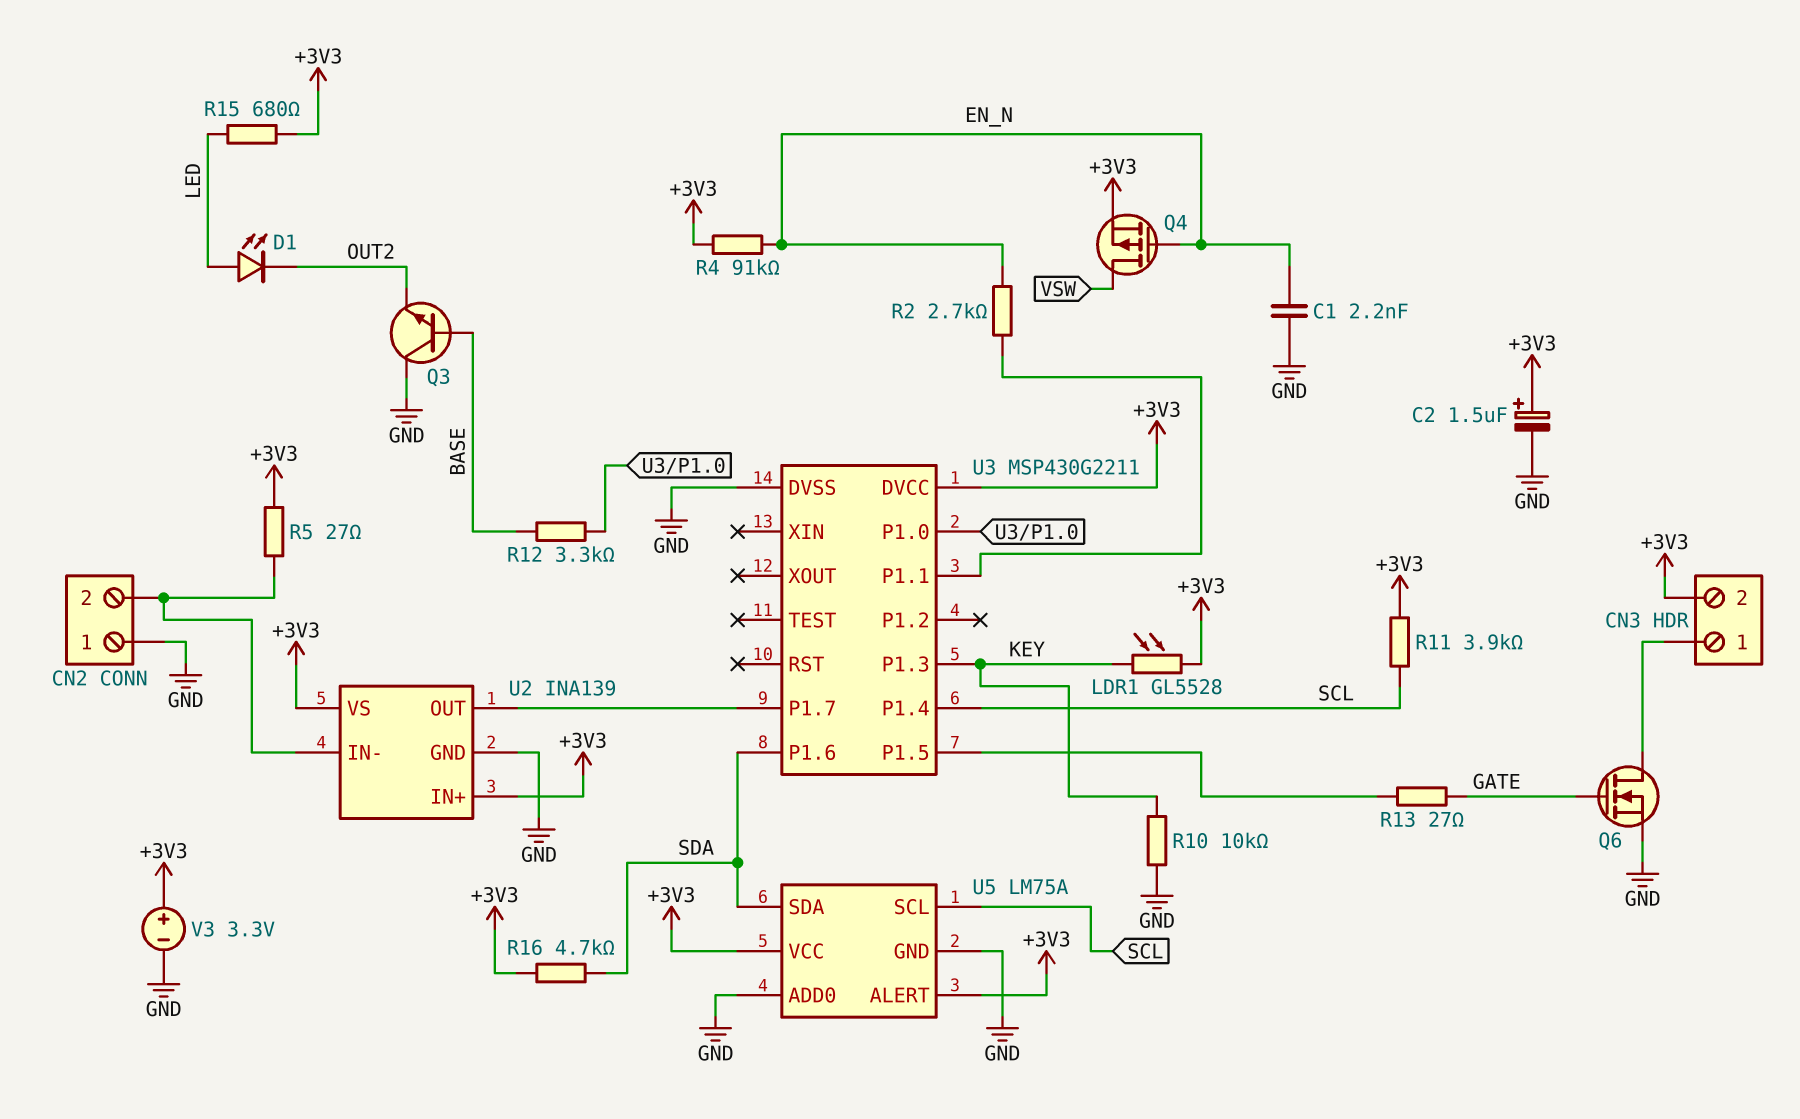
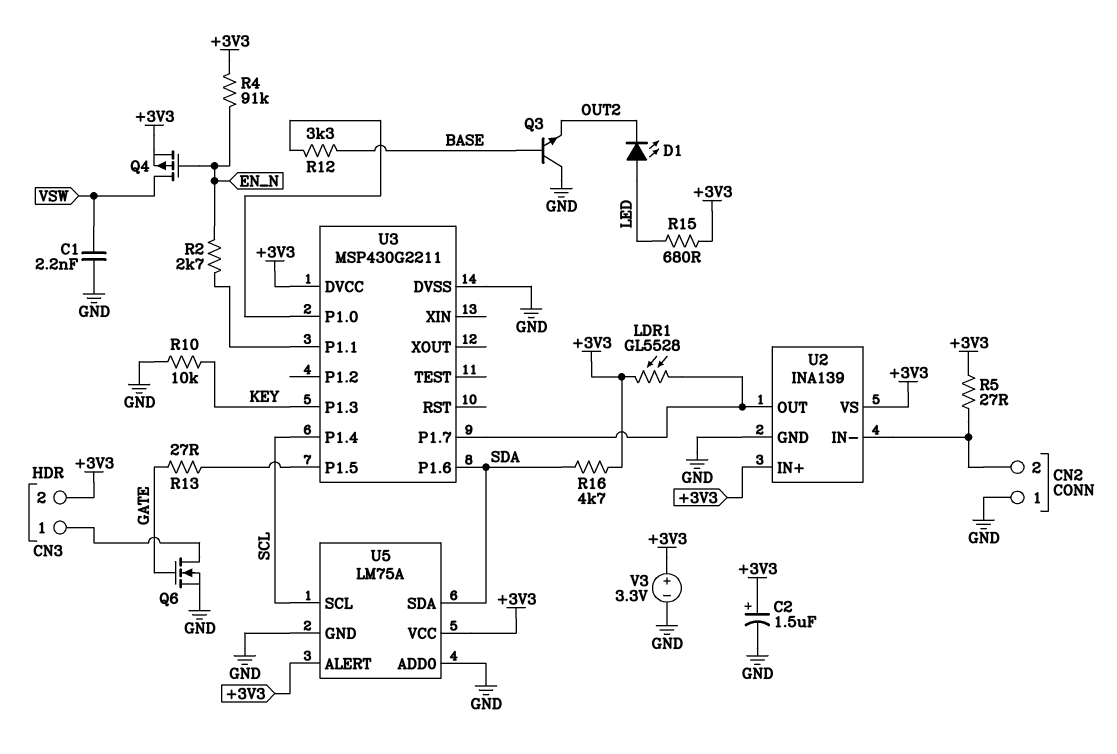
C1: 2.2nF (EN_N, GND) -> 2.2nF (GND, VSW)
LDR1: GL5528 (+3V3, KEY) -> GL5528 (+3V3, U2/OUT)
R11: 3.9k (+3V3, SCL) -> none

